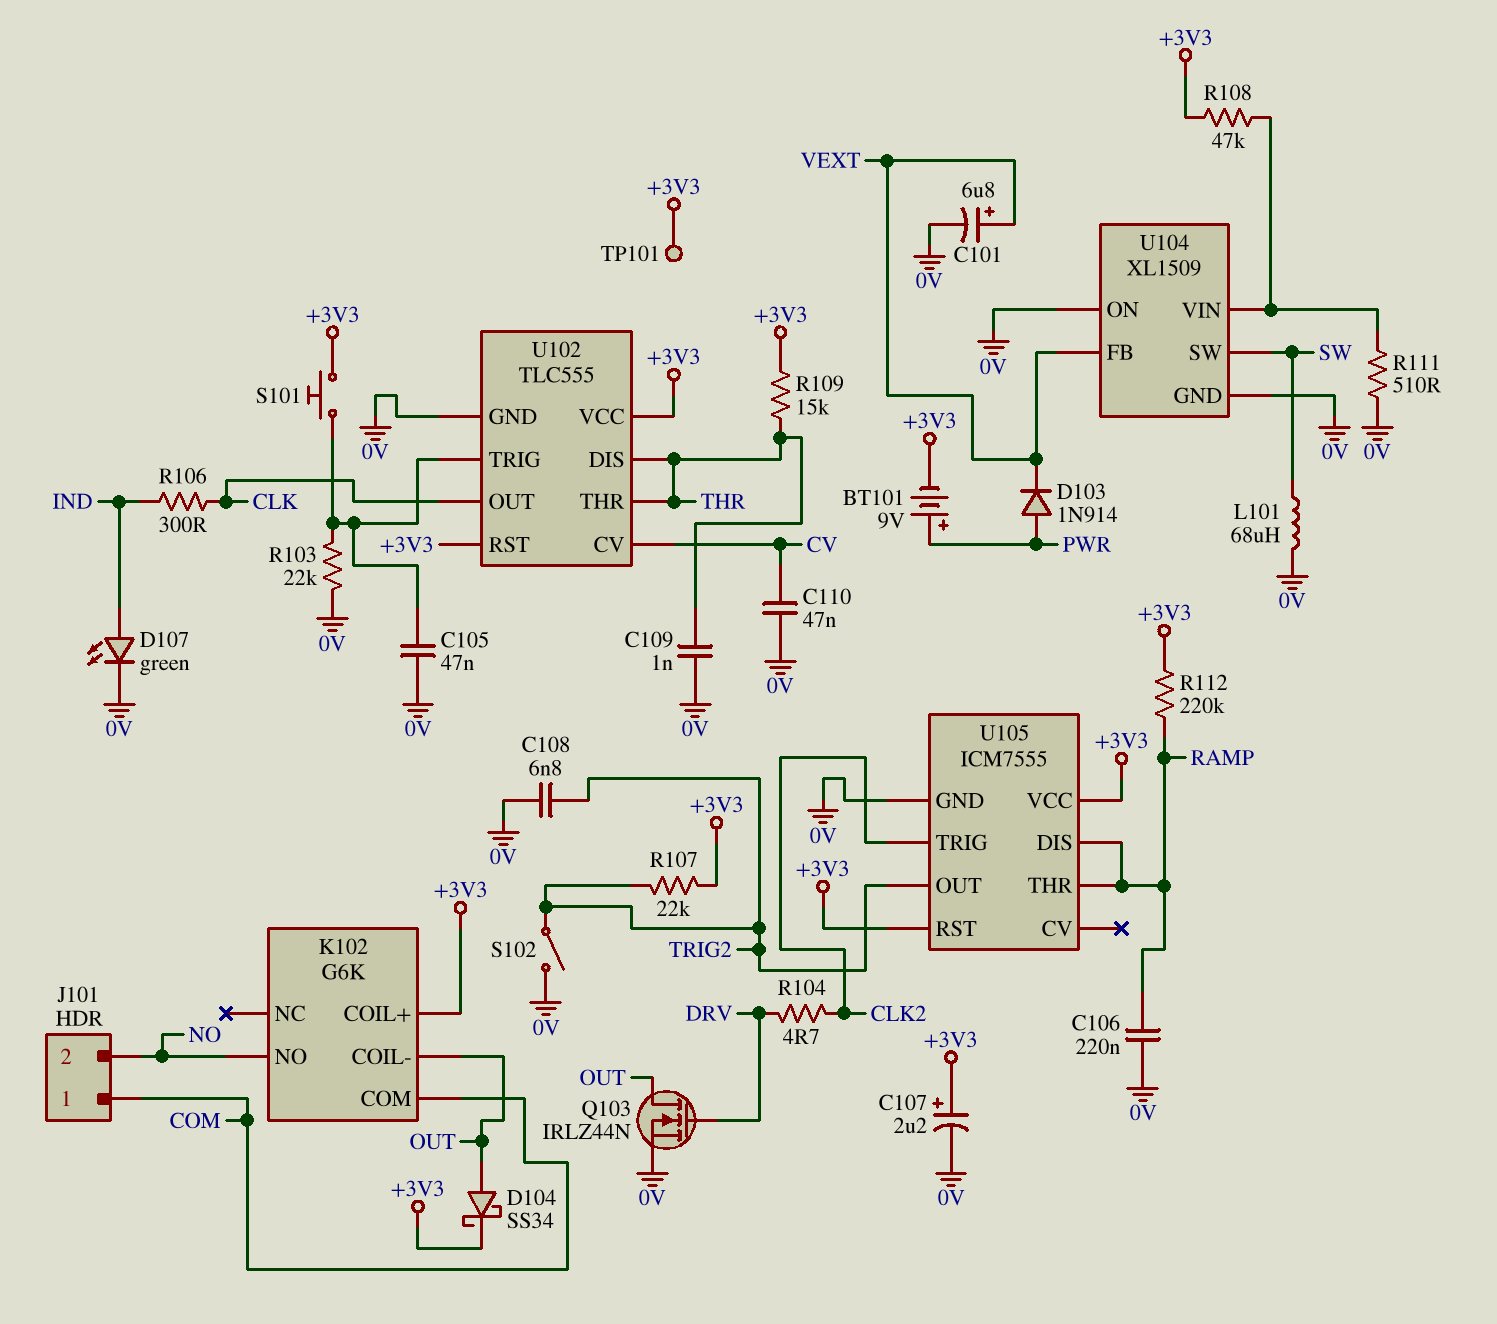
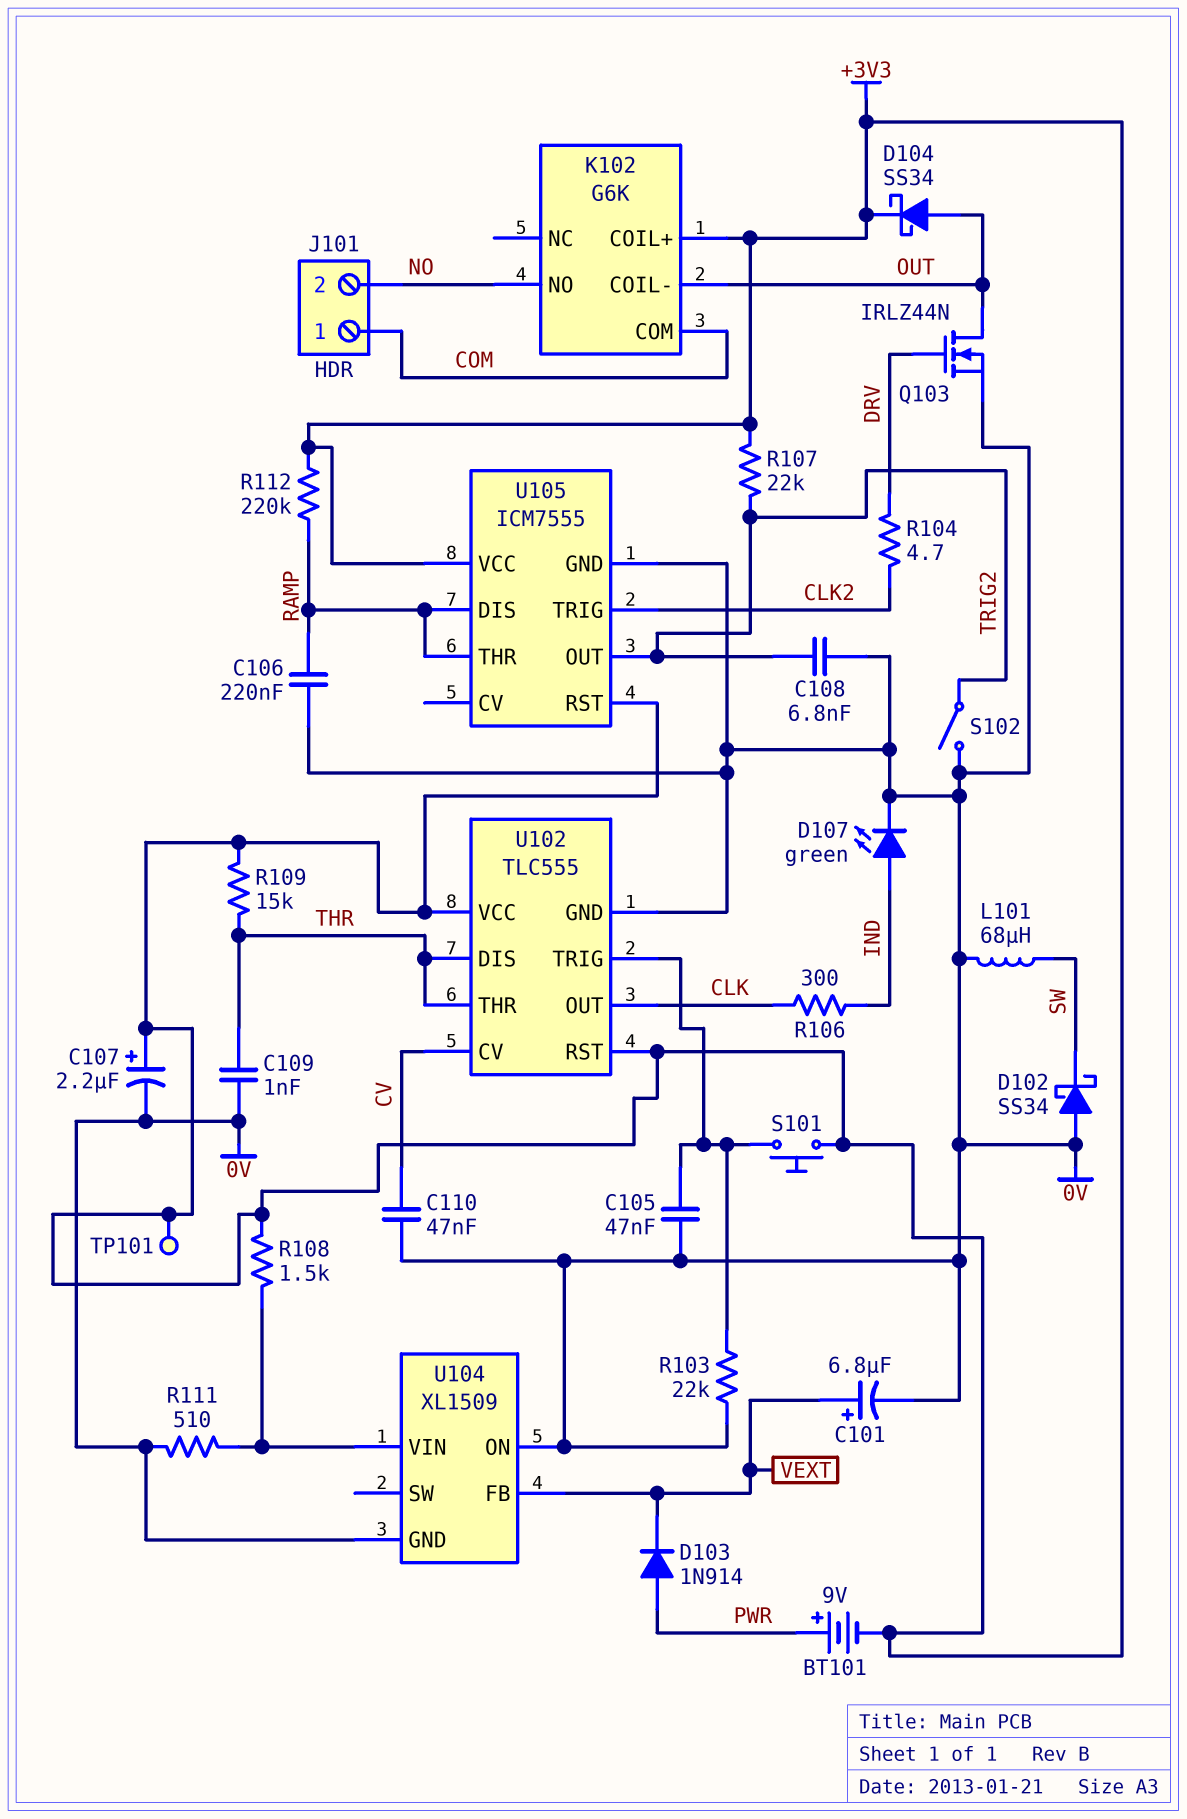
D102: none -> schottky SS34 (A 0V, K SW)
R108: 47k (+3V3, U104/VIN) -> 1.5k (+3V3, U104/VIN)
U104 pin SW: SW -> none

